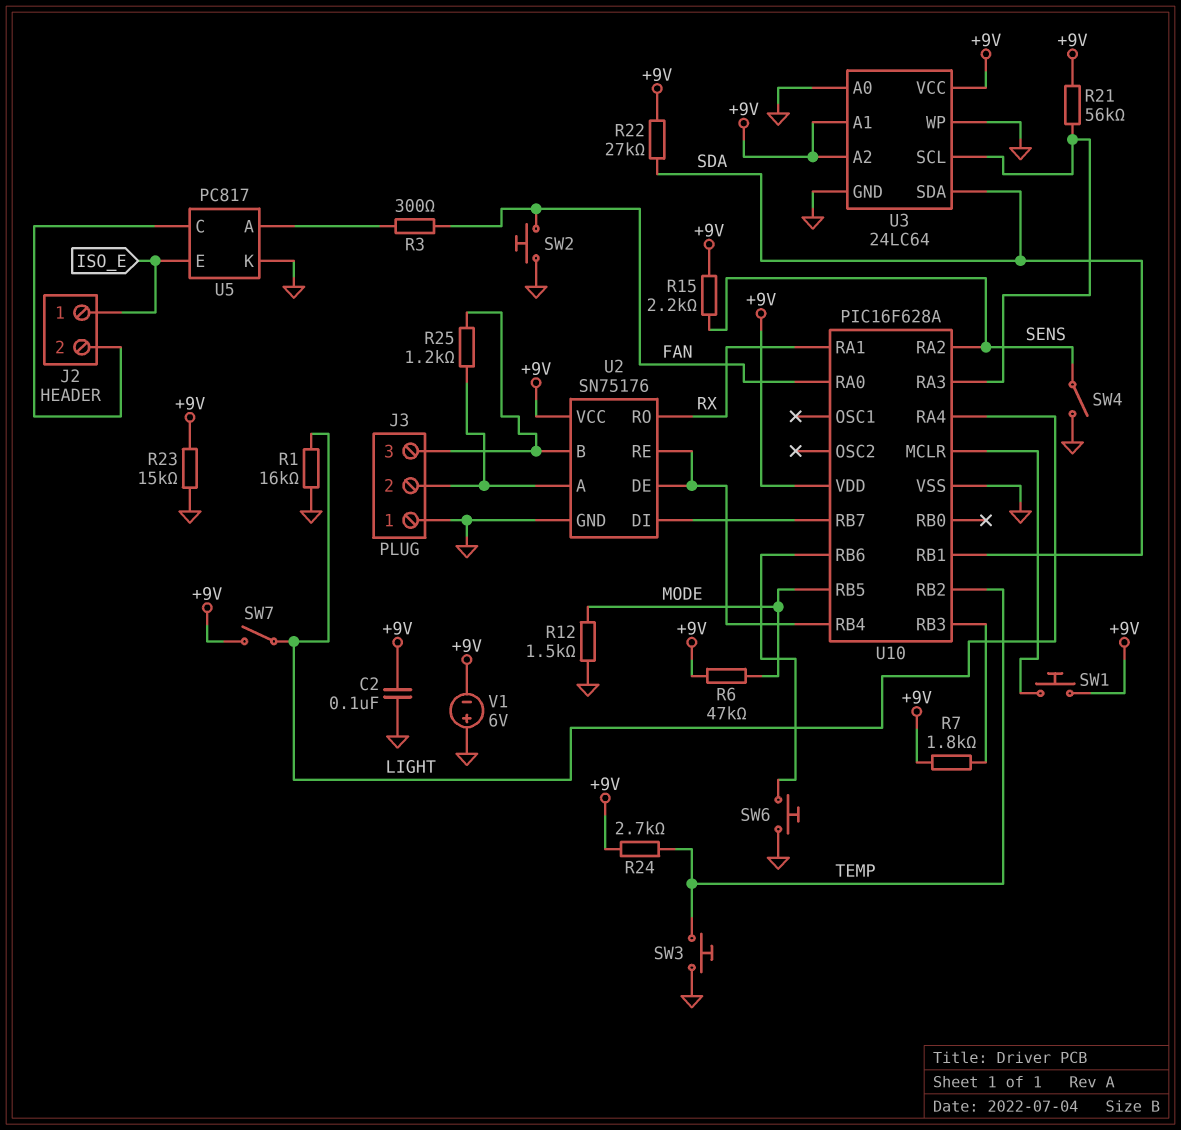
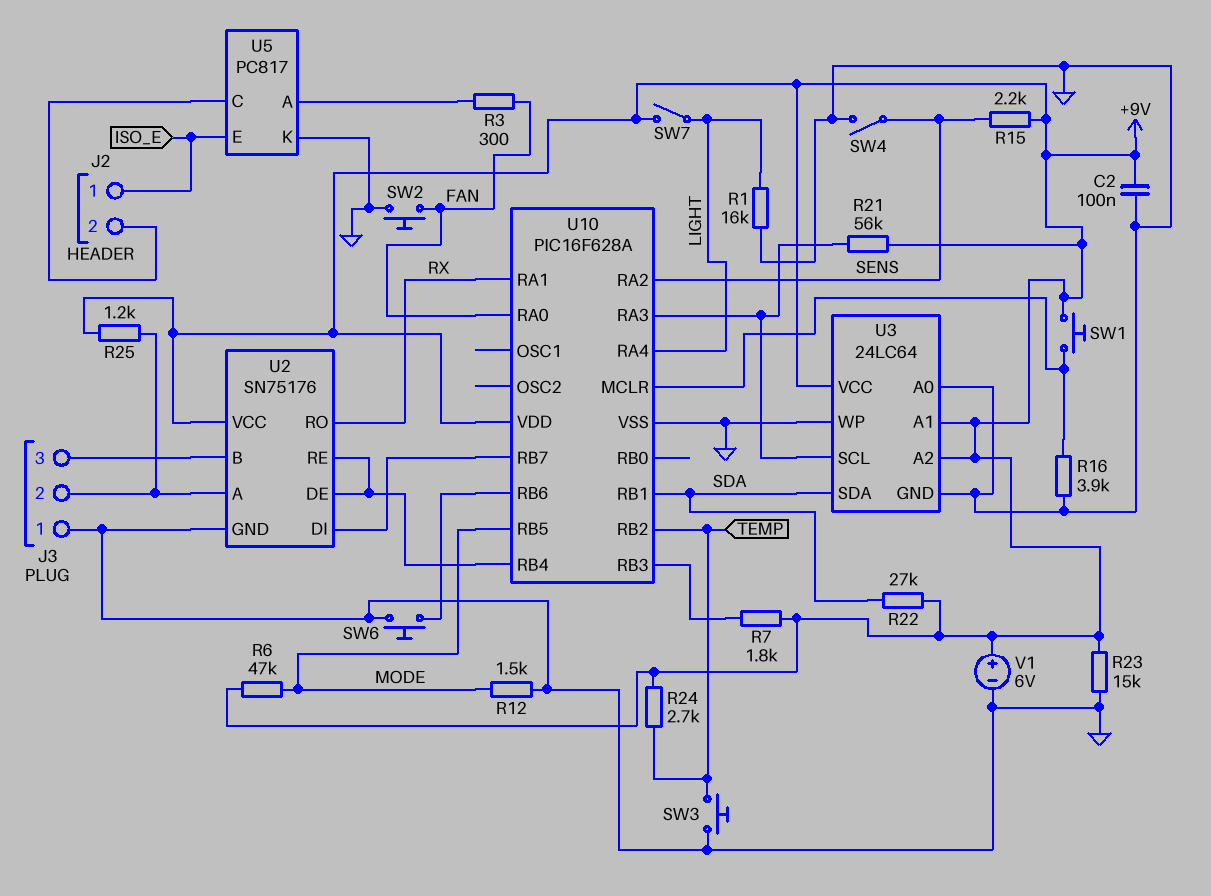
R16: none -> 3.9k (GND, U10/MCLR)
R25: 1.2k (J3/2, J3/3) -> 1.2k (+9V, J3/2)
V1: 6V (plus GND, minus +9V) -> 6V (plus +9V, minus GND)

